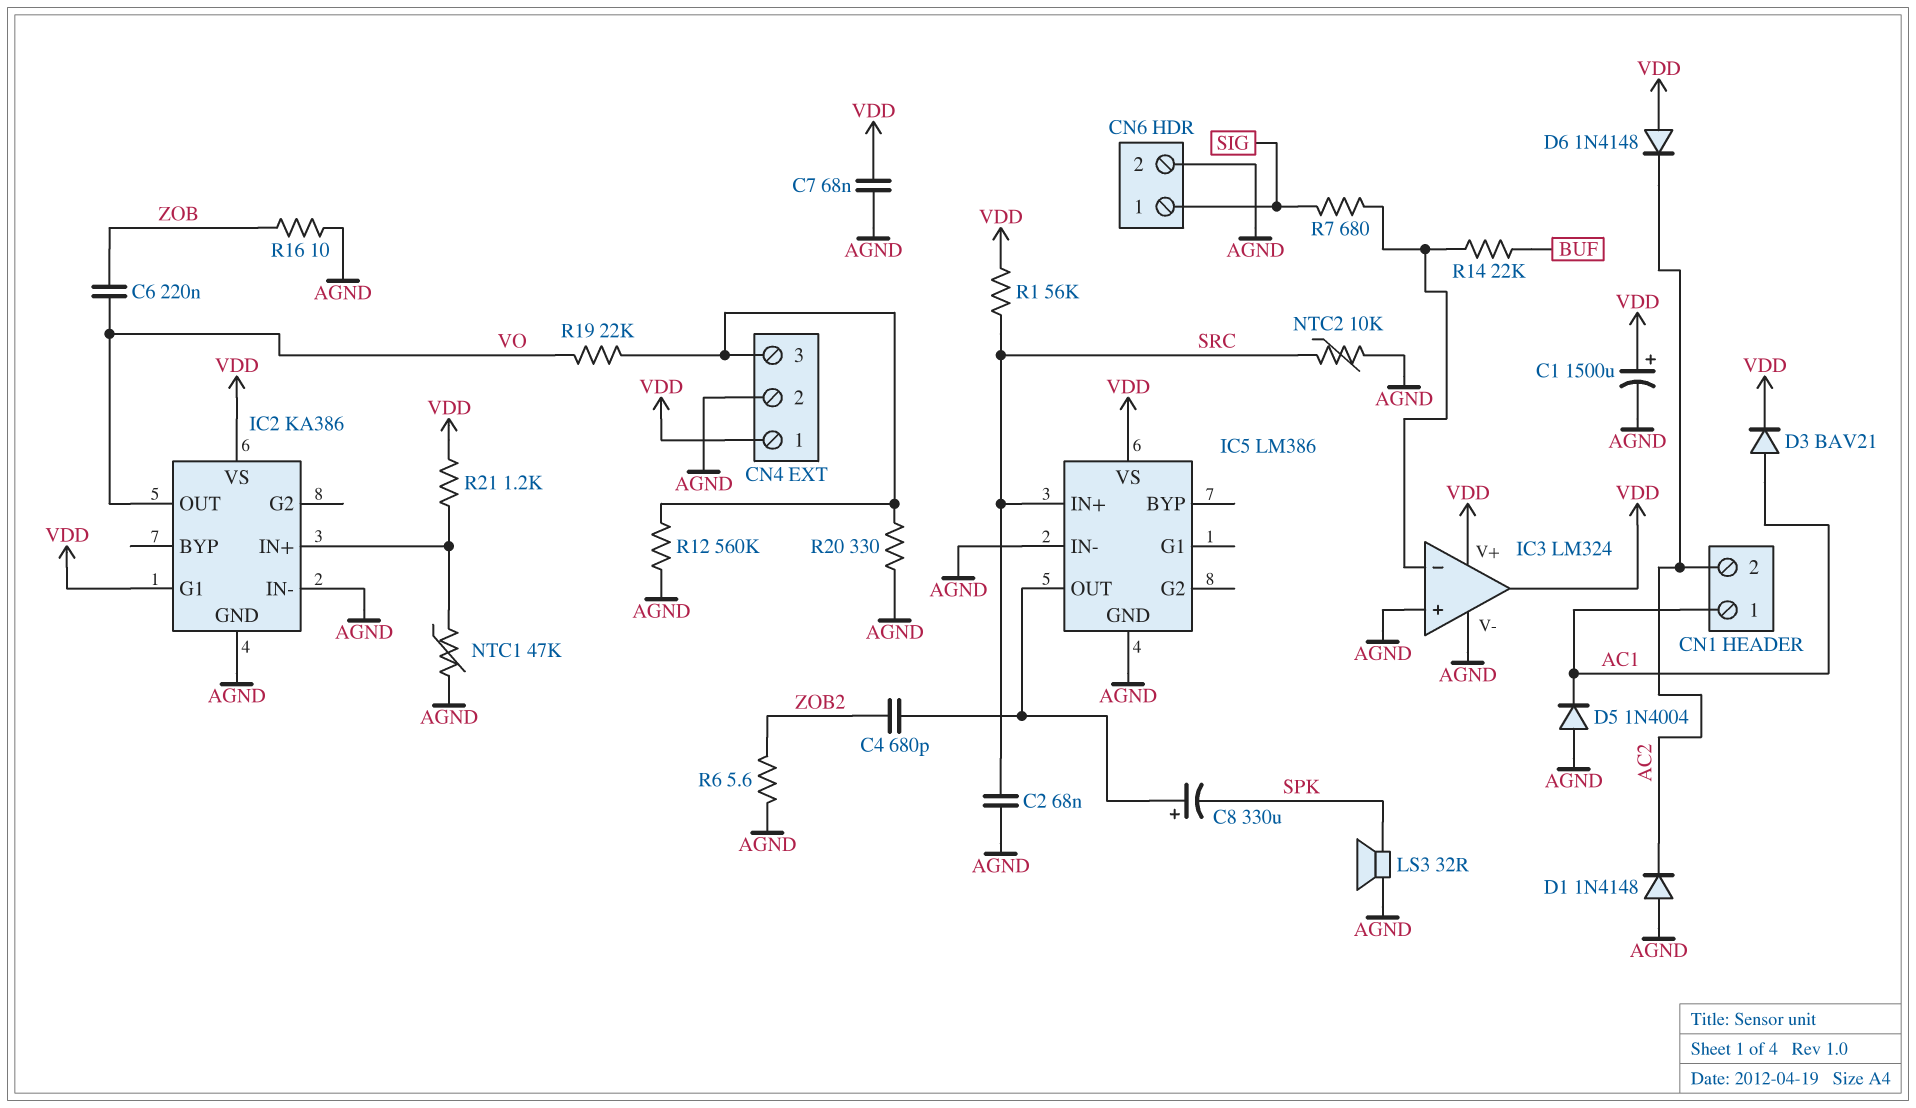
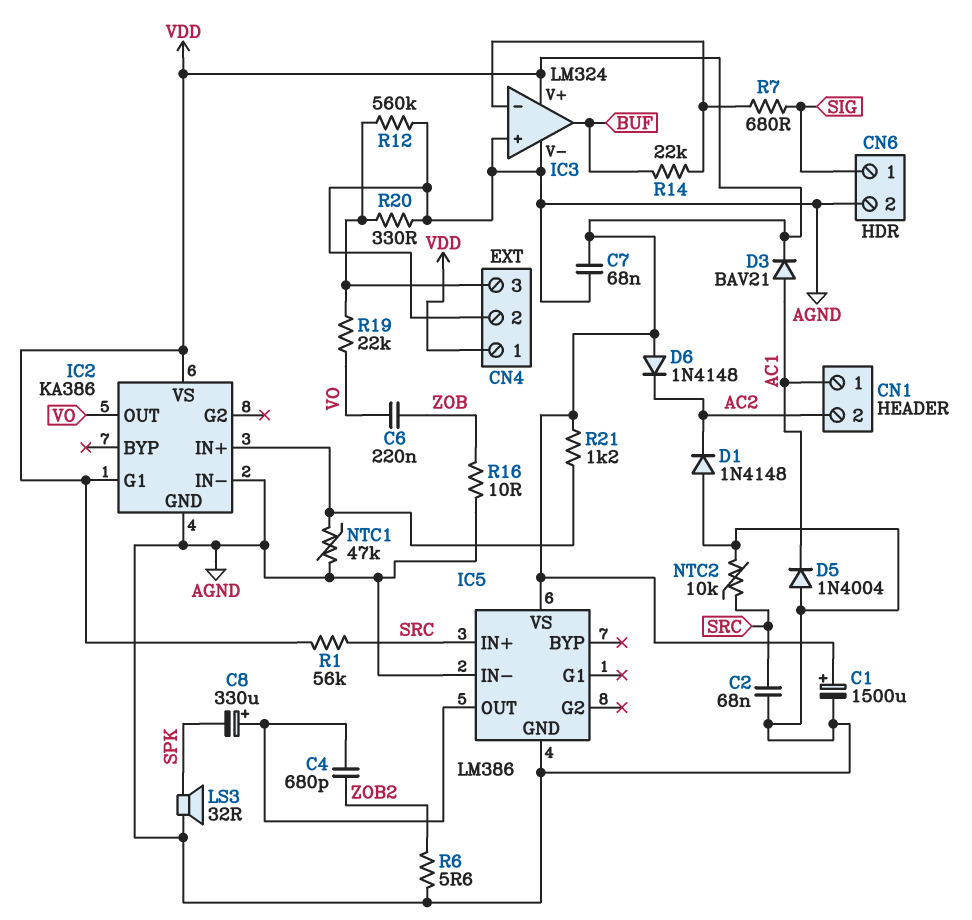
IC3 pin out: VDD -> BUF

